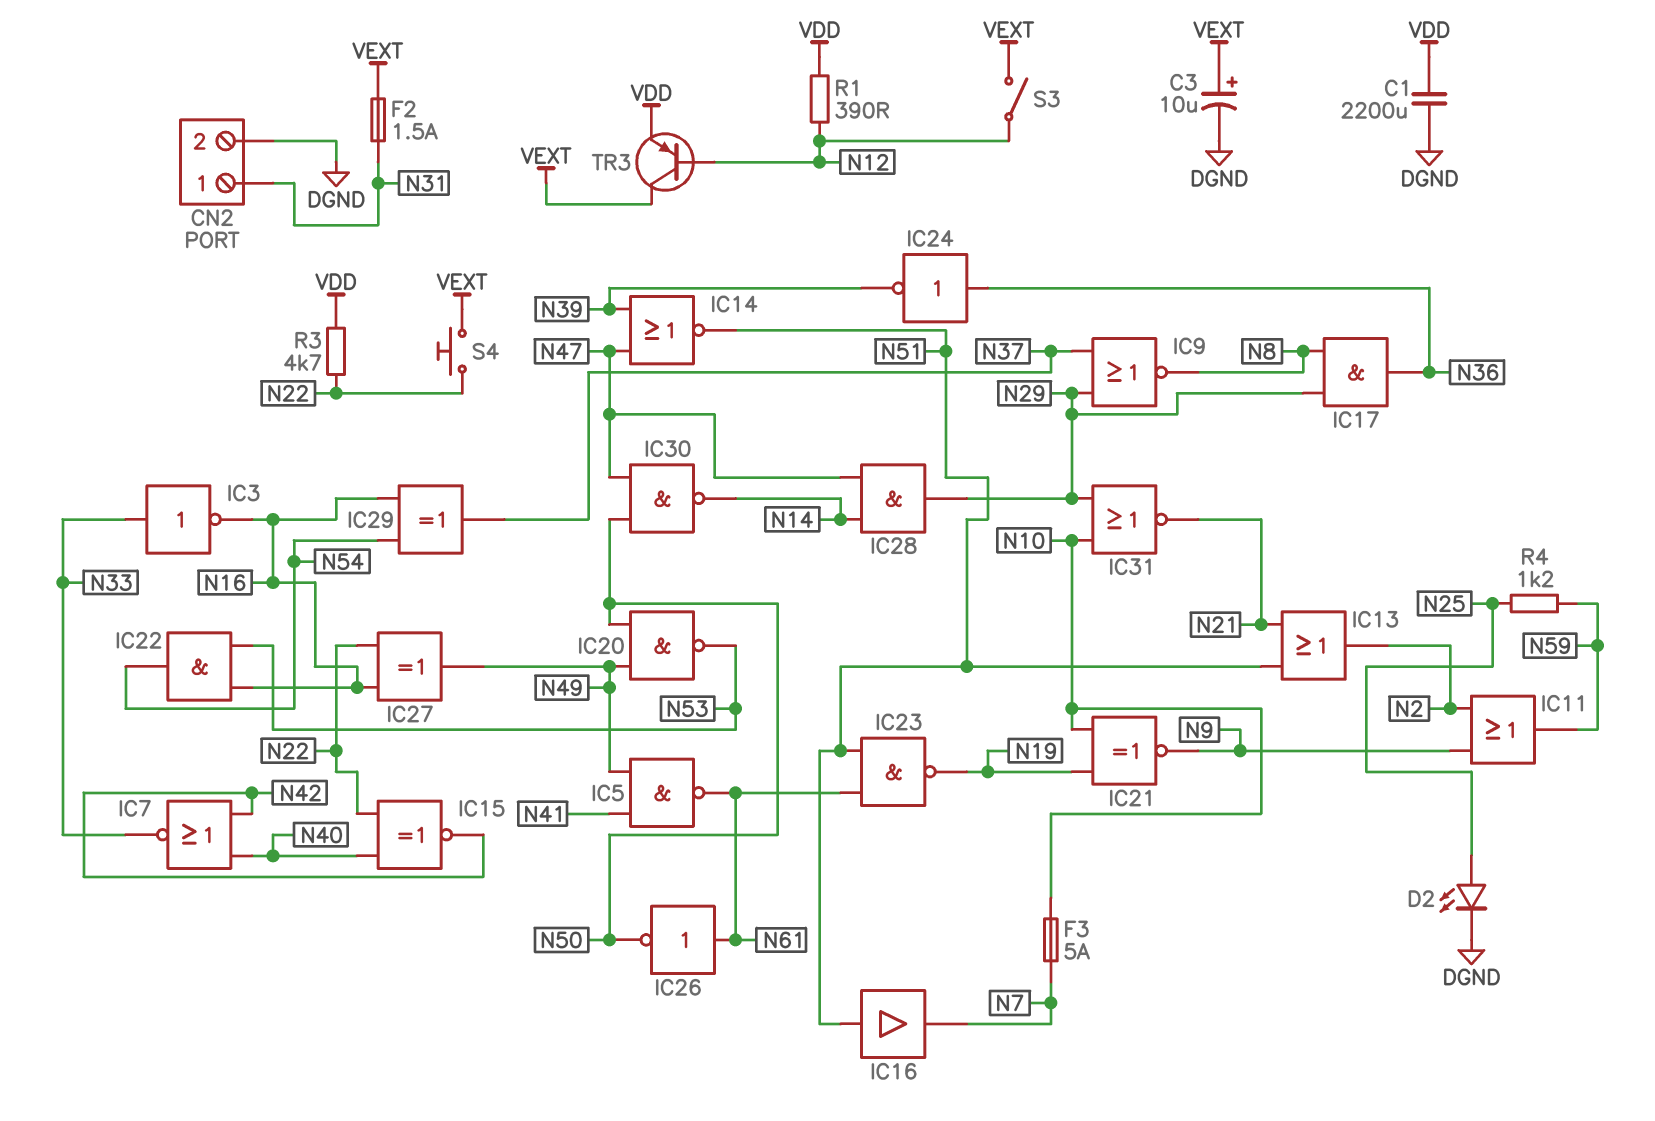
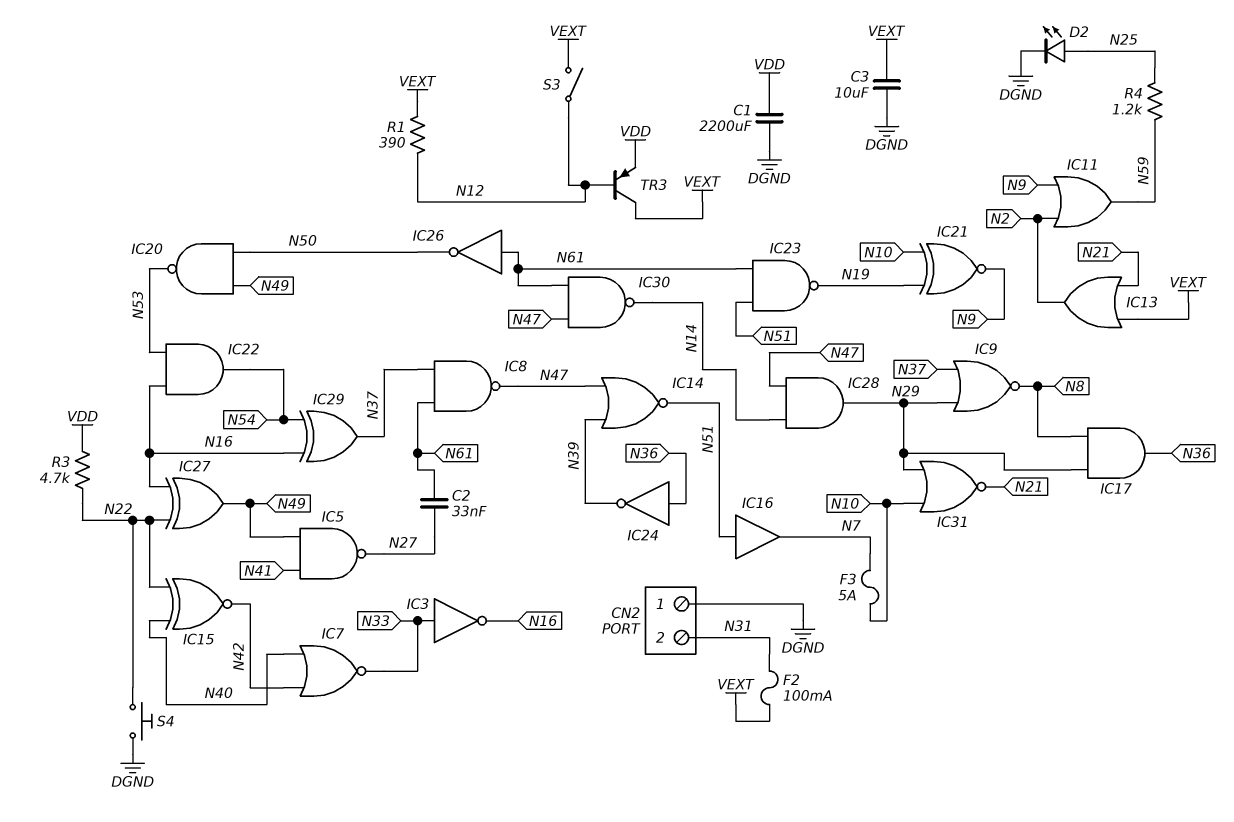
C2: none -> 33nF (N27, N61)
C3: 10uF (plus VEXT, minus DGND) -> 10uF (DGND, VEXT)
CN2 pin 1: N31 -> DGND
CN2 pin 2: DGND -> N31
F2: 1.5A (N31, VEXT) -> 100mA (N31, VEXT)
IC5: NAND (in N41, in N49, out N61) -> NAND (in N41, in N49, out N27)
IC8: none -> NAND (in N37, in N61, out N47)
IC13: OR (in N21, in N51, out N2) -> OR (in N21, in VEXT, out N2)
IC30: NAND (in N47, in N50, out N14) -> NAND (in N47, in N61, out N14)
R1: 390 (N12, VDD) -> 390 (N12, VEXT)
S4: button (N22, VEXT) -> button (DGND, N22)

